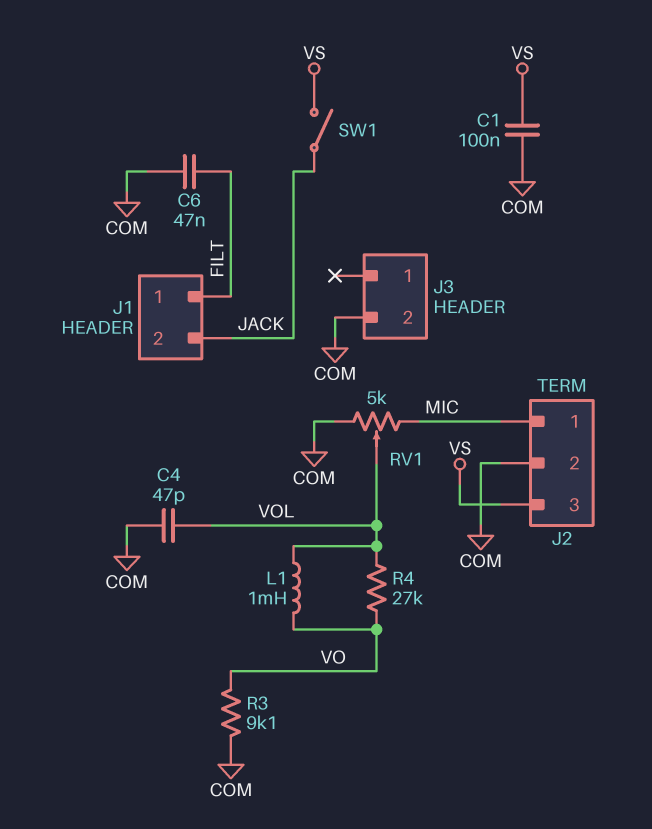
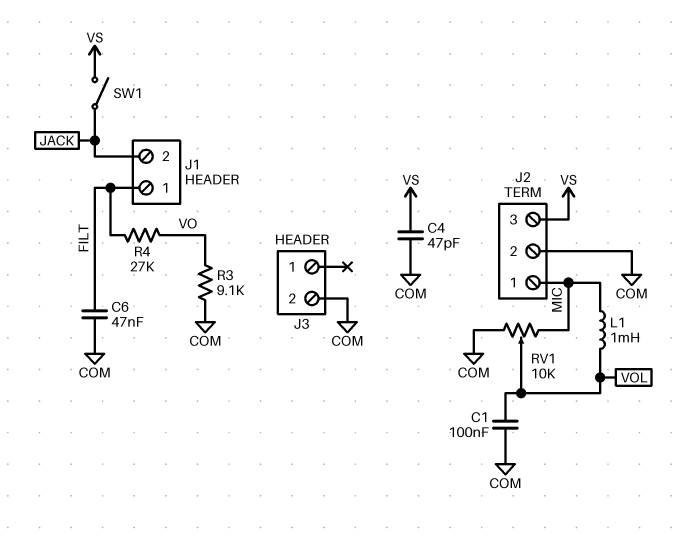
C1: 100nF (COM, VS) -> 100nF (COM, VOL)
C4: 47pF (COM, VOL) -> 47pF (COM, VS)
L1: 1mH (VO, VOL) -> 1mH (MIC, VOL)
R4: 27k (VO, VOL) -> 27k (FILT, VO)
RV1: 5k (COM, MIC, wiper VOL) -> 10k (COM, MIC, wiper VOL)

